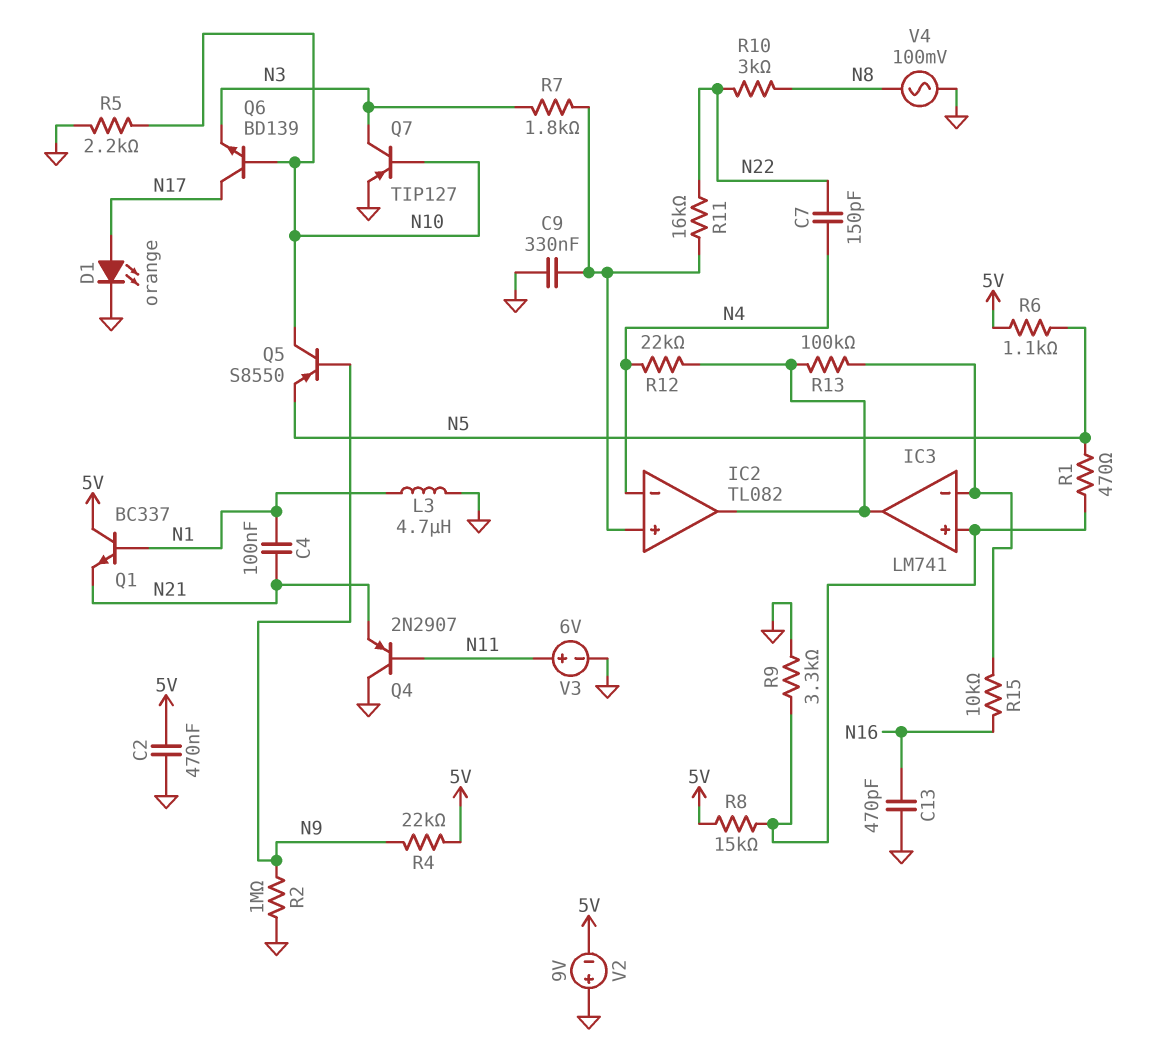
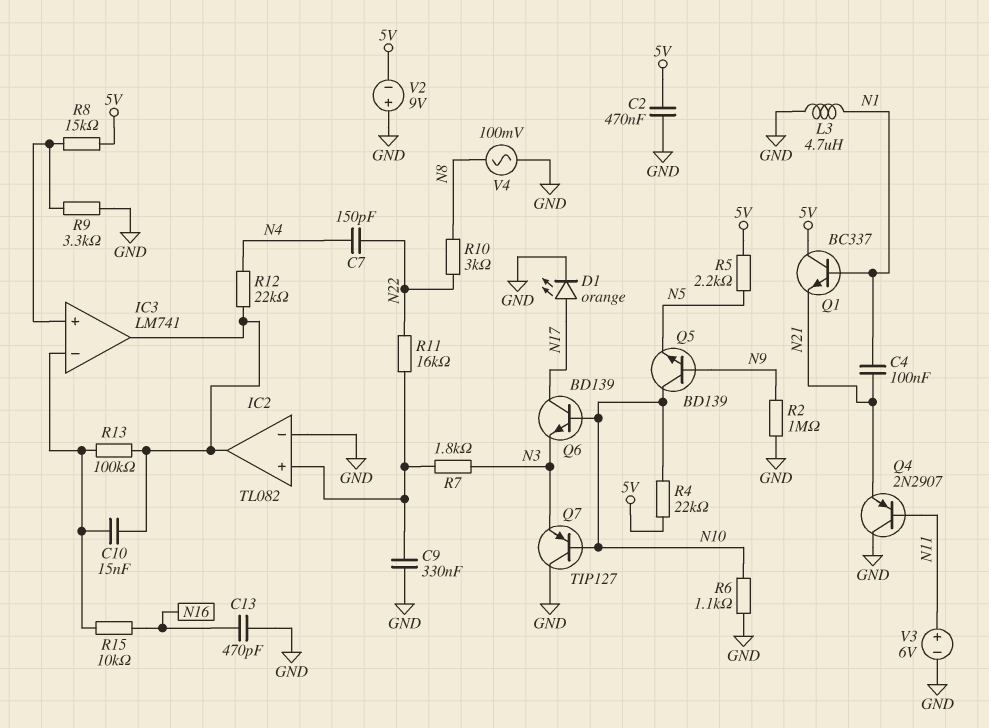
C10: none -> 15nF (IC2/out, IC3/in-)
IC2 pin in-: N4 -> GND
Q5: PNP S8550 (B N9, C N10, E N5) -> NPN BD139 (B N9, C N10, E N5)
Q7: PNP TIP127 (B N10, C N3, E GND) -> PNP TIP127 (B N10, C GND, E N3)
R1: 470 (IC3/in+, N5) -> none
R4: 22k (5V, N9) -> 22k (5V, N10)
R5: 2.2k (GND, N10) -> 2.2k (5V, N5)
R6: 1.1k (5V, N5) -> 1.1k (GND, N10)

